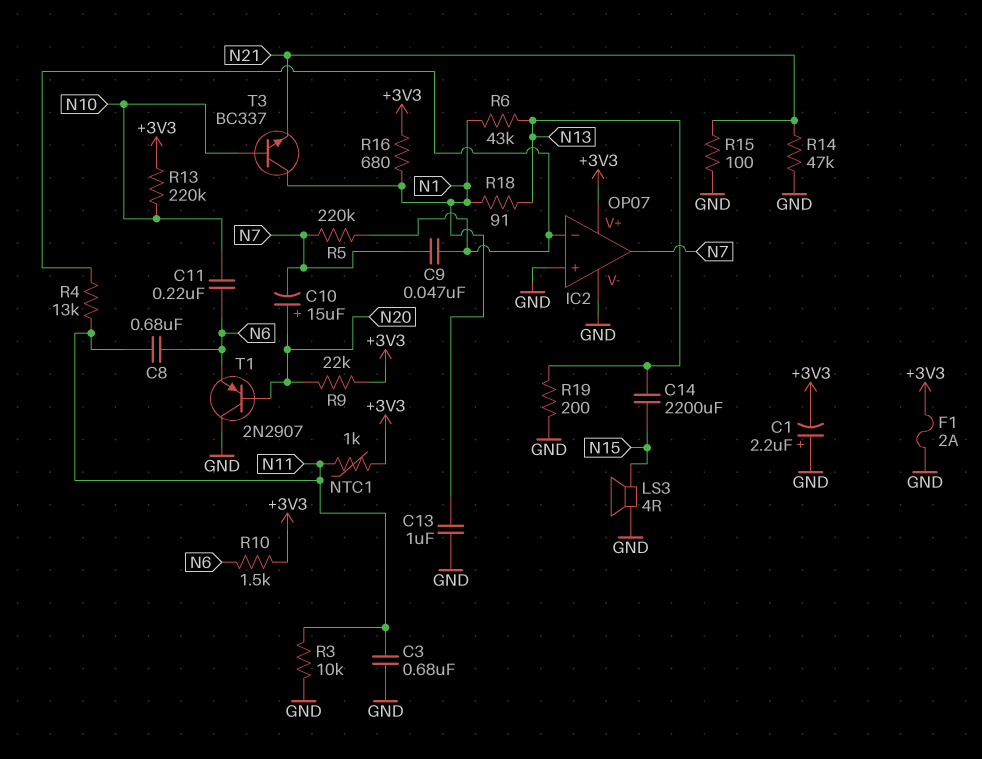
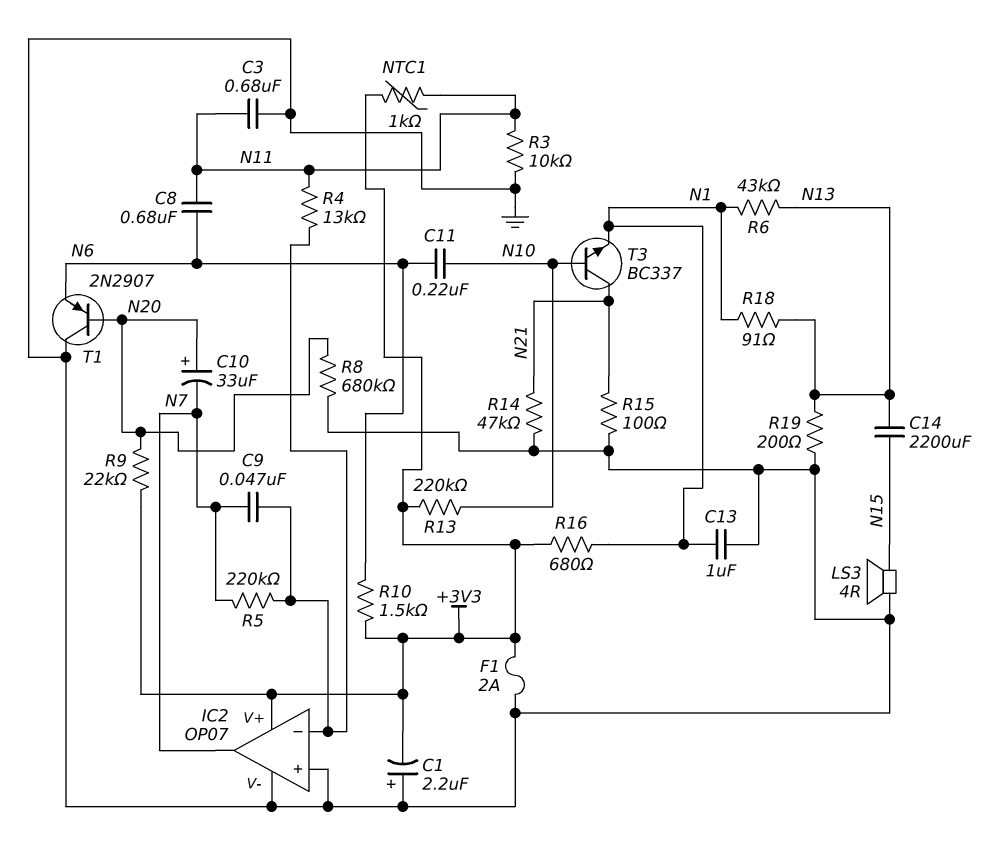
C10: 15uF (plus N20, minus N7) -> 33uF (plus N20, minus N7)
R8: none -> 680k (GND, N20)
T3: NPN BC337 (B N10, C N1, E N21) -> NPN BC337 (B N10, C N21, E N1)

